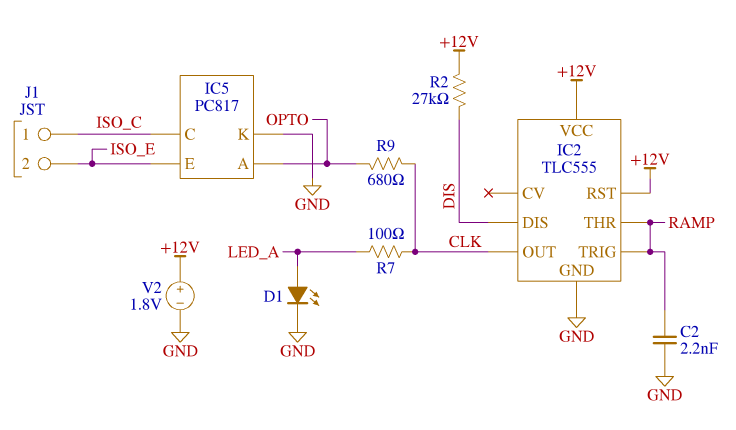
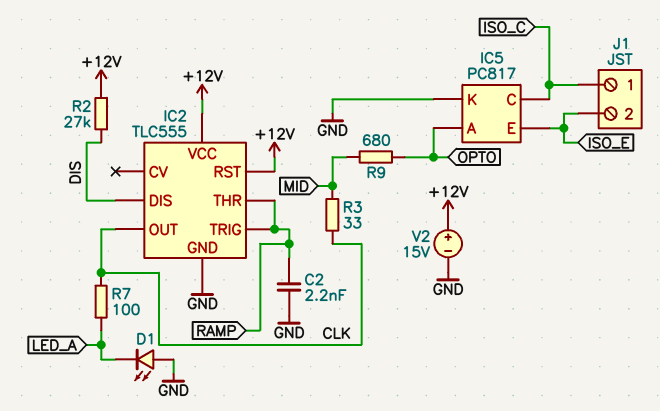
D1: LED (A LED_A, K GND) -> LED (A GND, K LED_A)
R3: none -> 33 (CLK, MID)
R9: 680 (CLK, OPTO) -> 680 (MID, OPTO)
V2: 1.8V (plus +12V, minus GND) -> 15V (plus +12V, minus GND)

